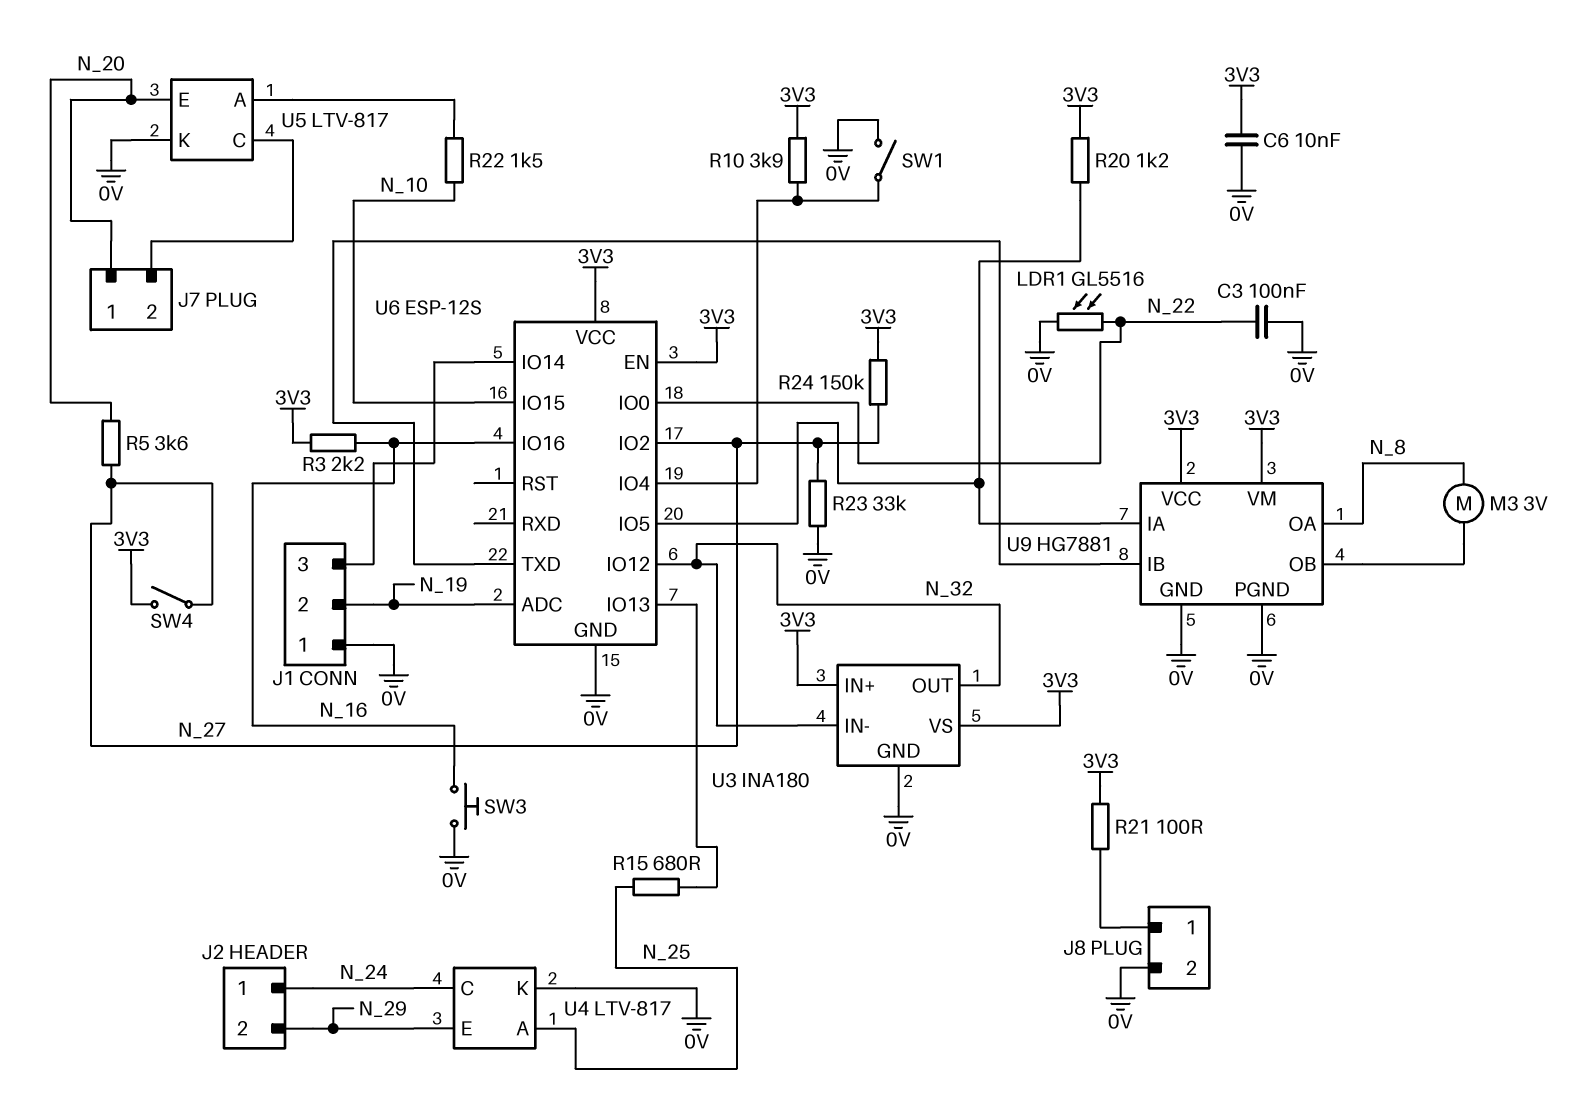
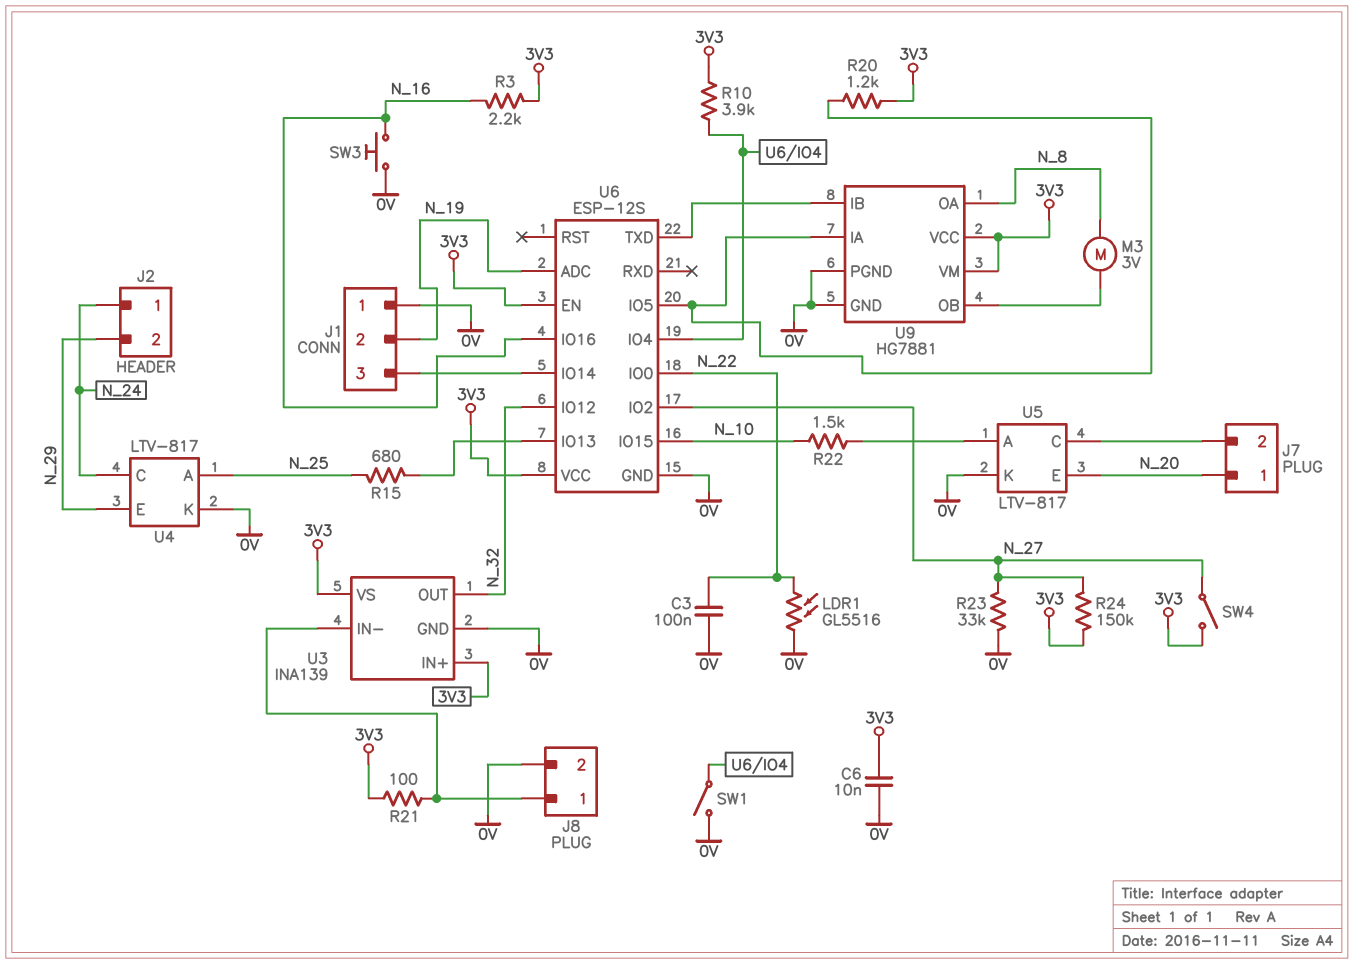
R5: 3.6k (N_20, N_27) -> none
U3: INA180 -> INA139
U3 pin IN-: N_32 -> J8/1

